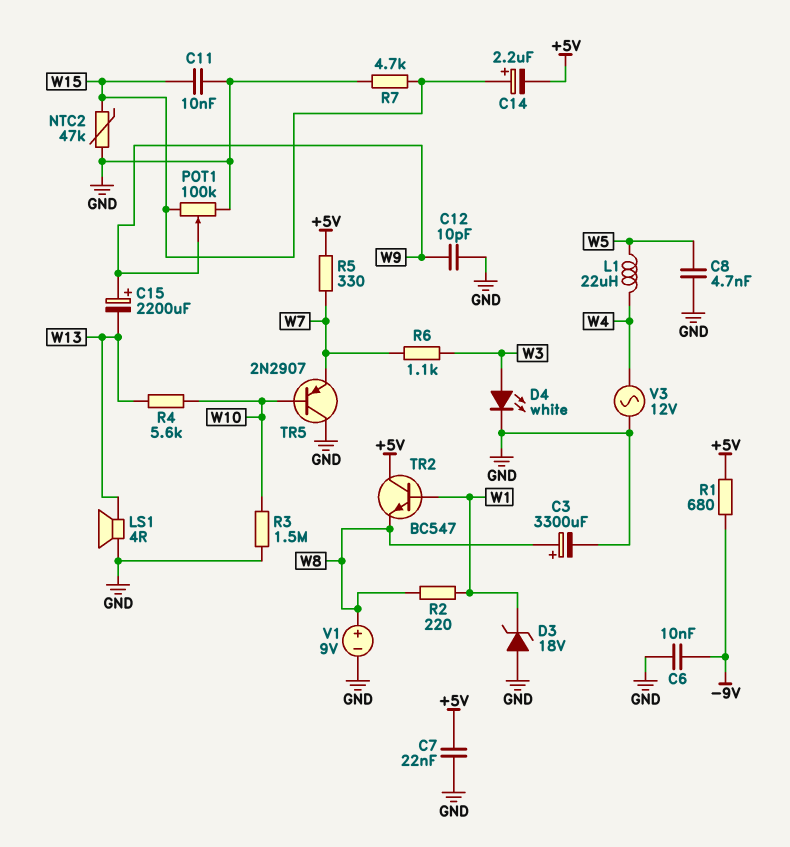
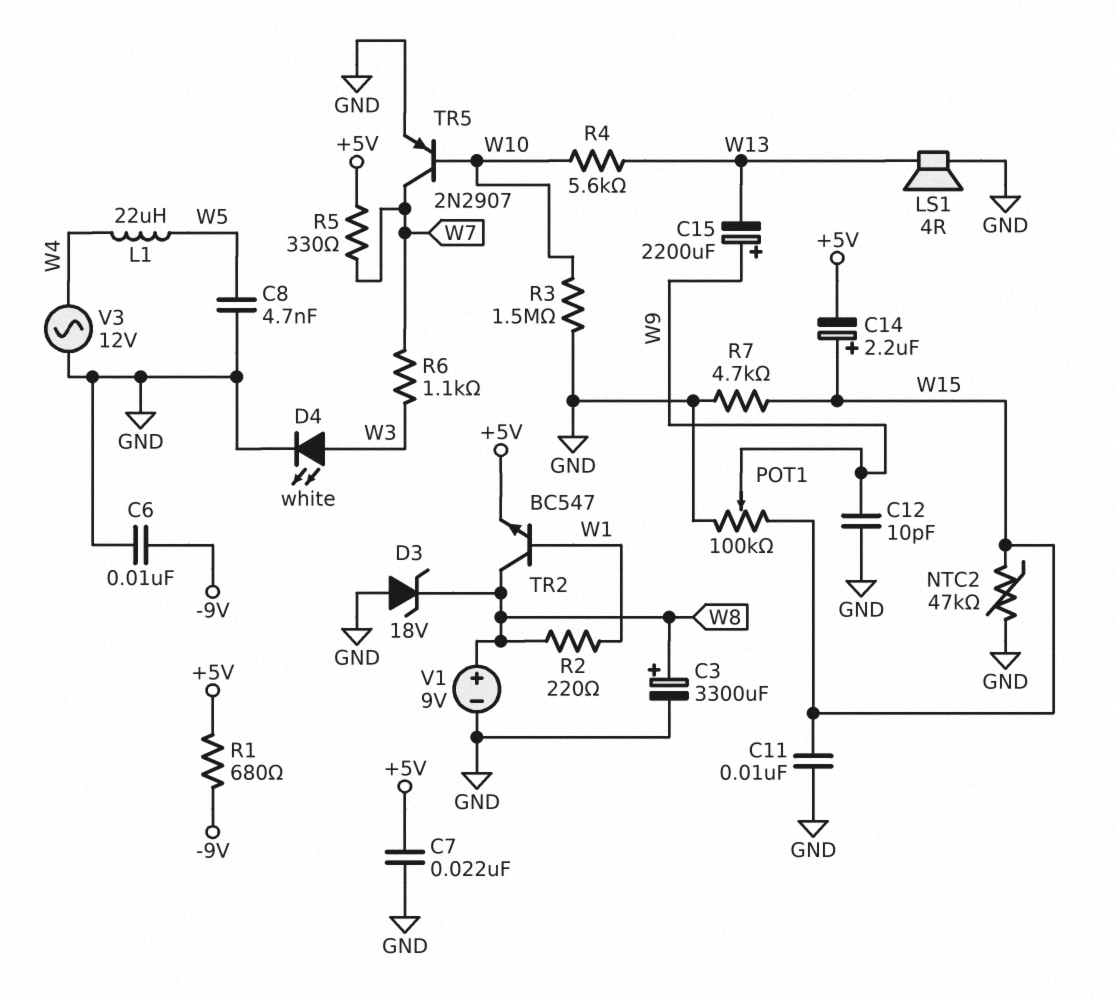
D3: zener 18V (A GND, K W1) -> zener 18V (A GND, K W8)
TR2: NPN BC547 (B W1, C +5V, E W8) -> NPN BC547 (B W1, C W8, E +5V)
TR5: PNP 2N2907 (B W10, C GND, E W7) -> PNP 2N2907 (B W10, C W7, E GND)

